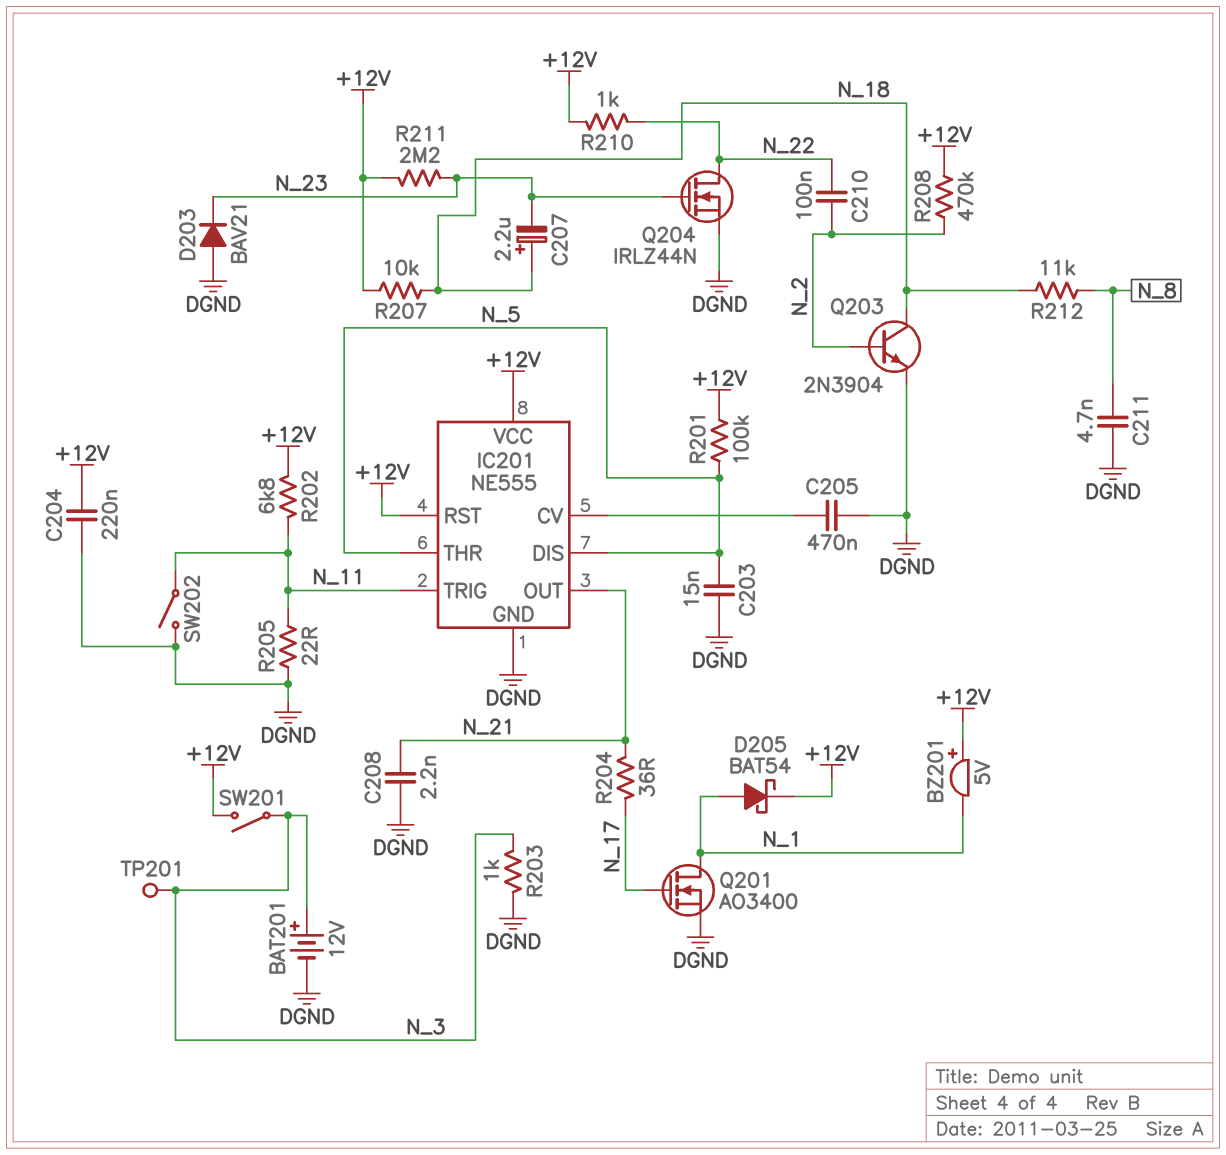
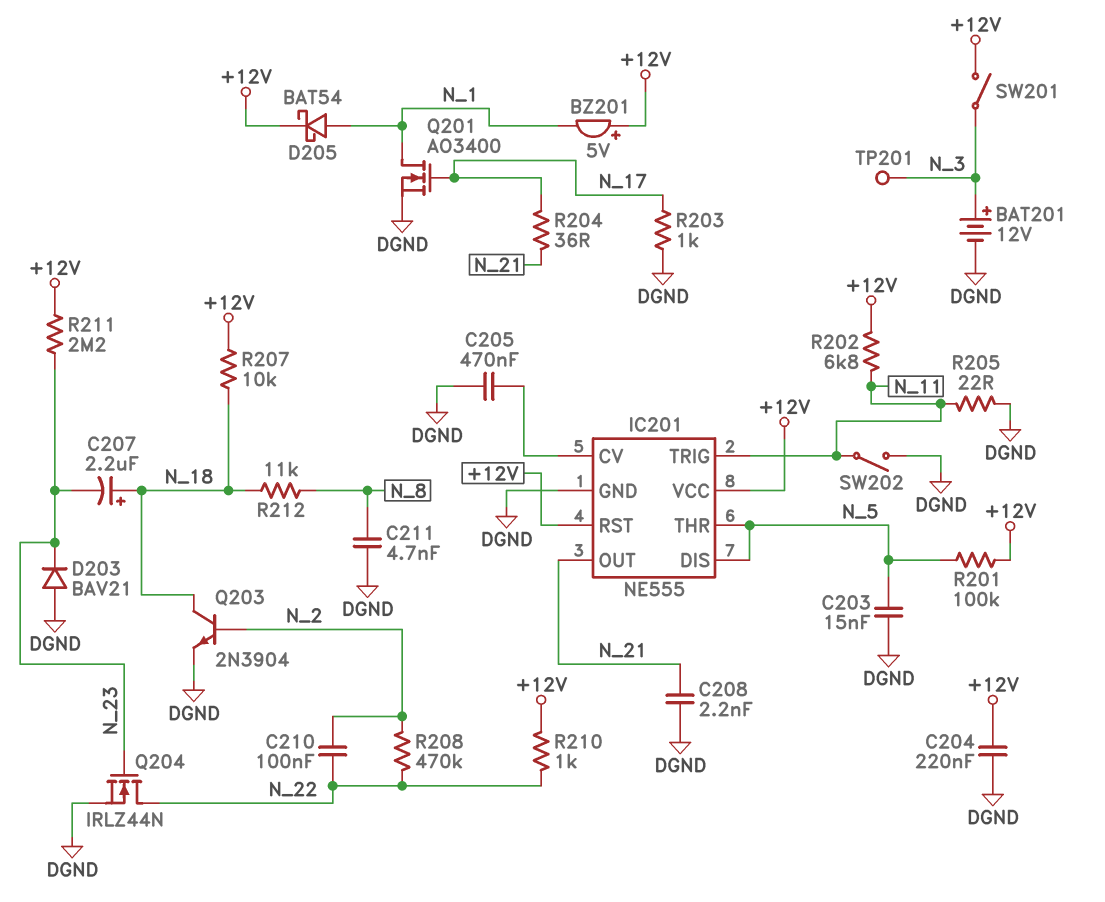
R203: 1k (DGND, N_3) -> 1k (DGND, N_17)
R208: 470k (+12V, N_2) -> 470k (N_2, N_22)

